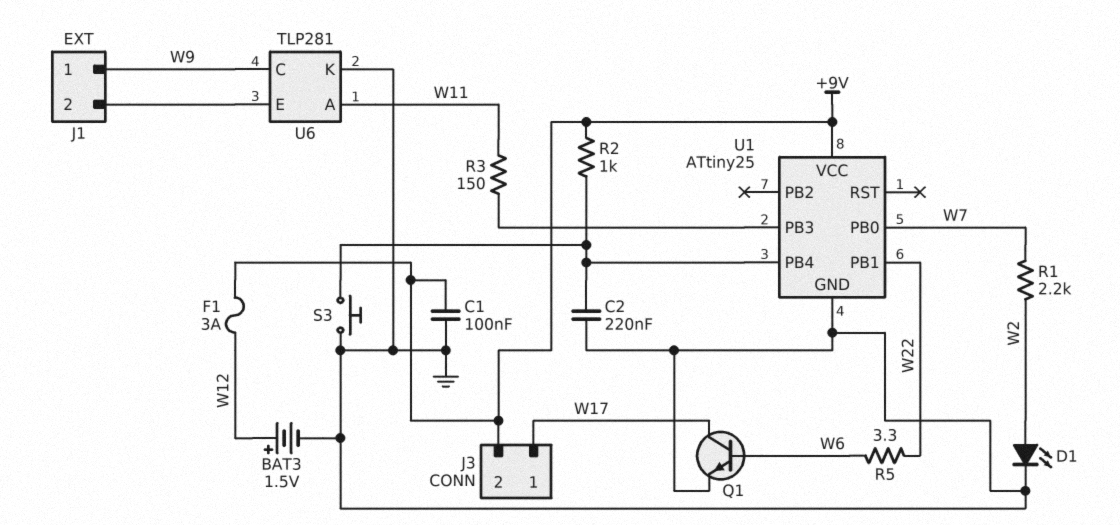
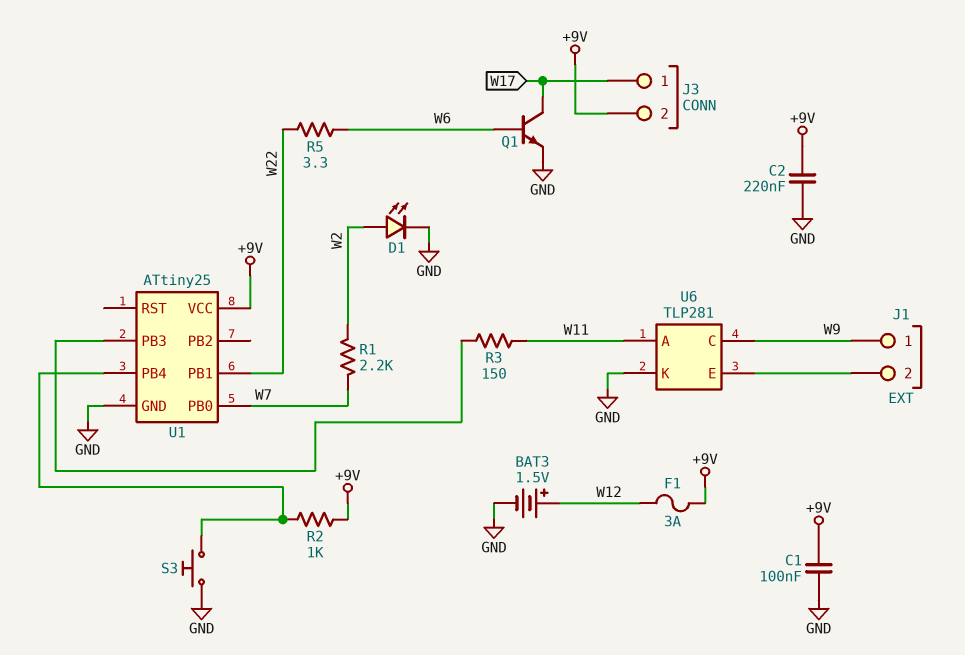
C2: 220nF (GND, U1/PB4) -> 220nF (+9V, GND)

